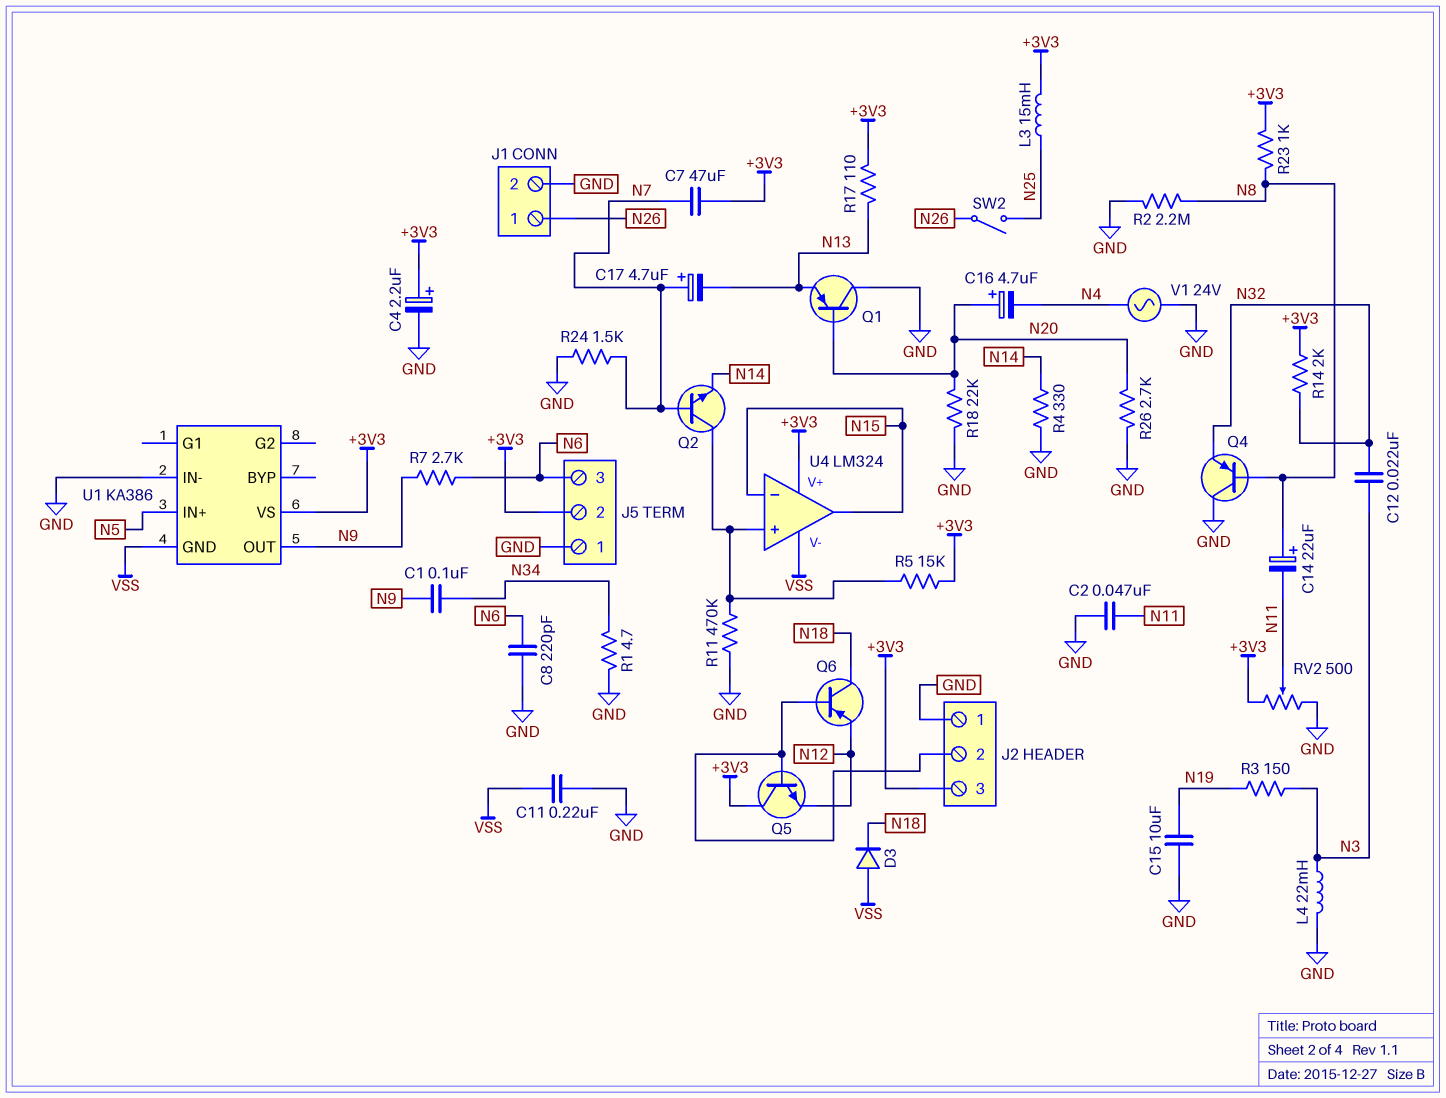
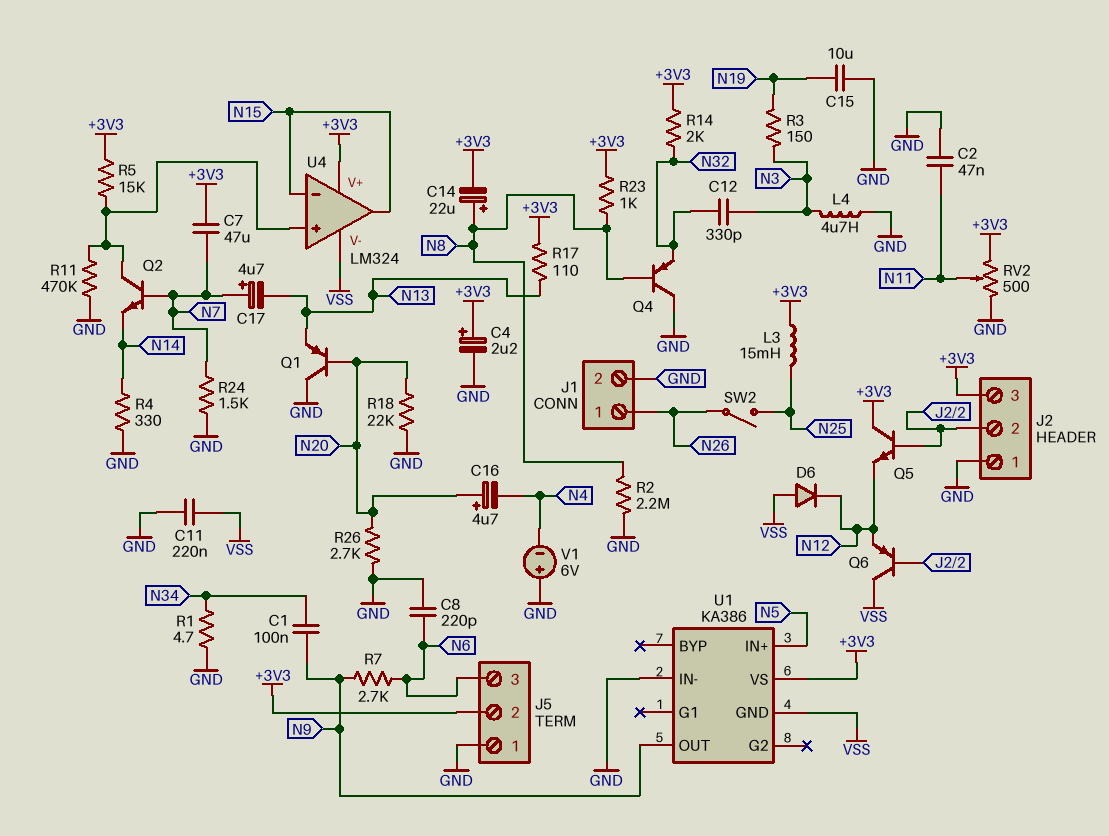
C12: 22nF (N3, N32) -> 330pF (N3, N32)
C14: 22uF (plus N8, minus N11) -> 22uF (plus N8, minus +3V3)
D3: diode (A VSS, K N18) -> none
D6: none -> diode (A VSS, K N12)
L4: 22mH (GND, N3) -> 4.7uH (GND, N3)
Q6: PNP (B J2/2, C N18, E N12) -> PNP (B J2/2, C VSS, E N12)
V1: AC 24V (GND, N4) -> 6V (plus GND, minus N4)

